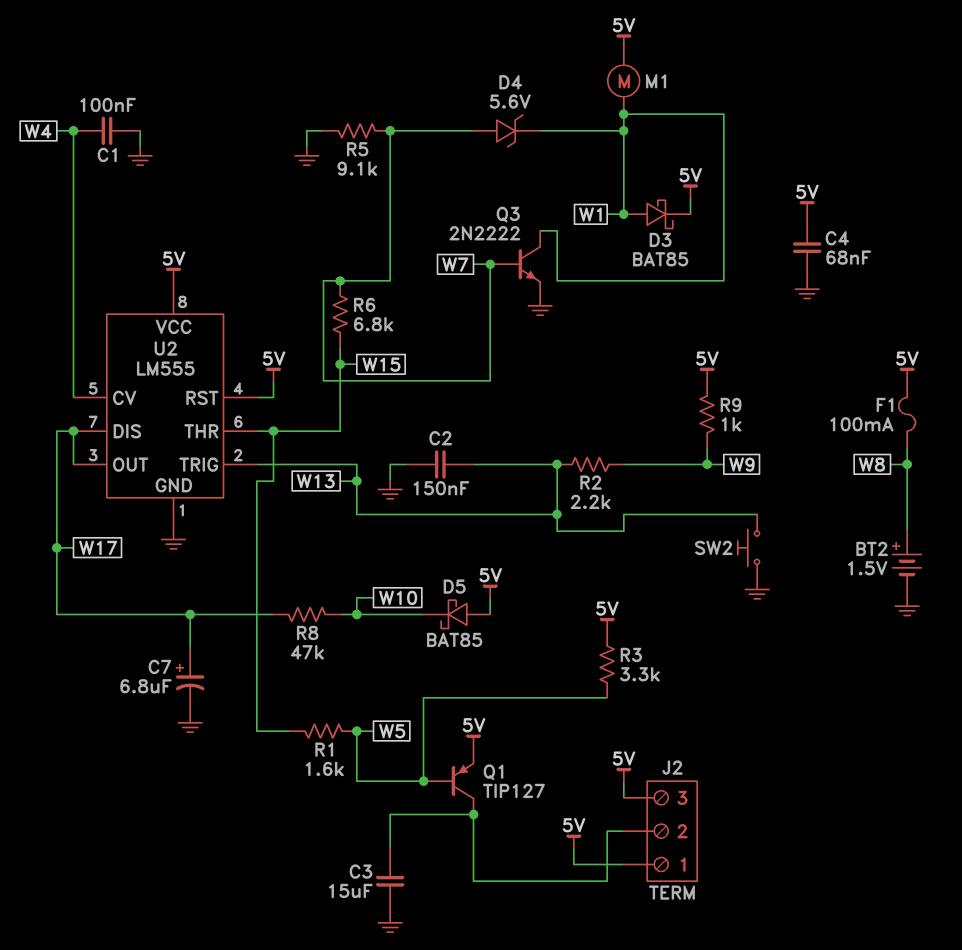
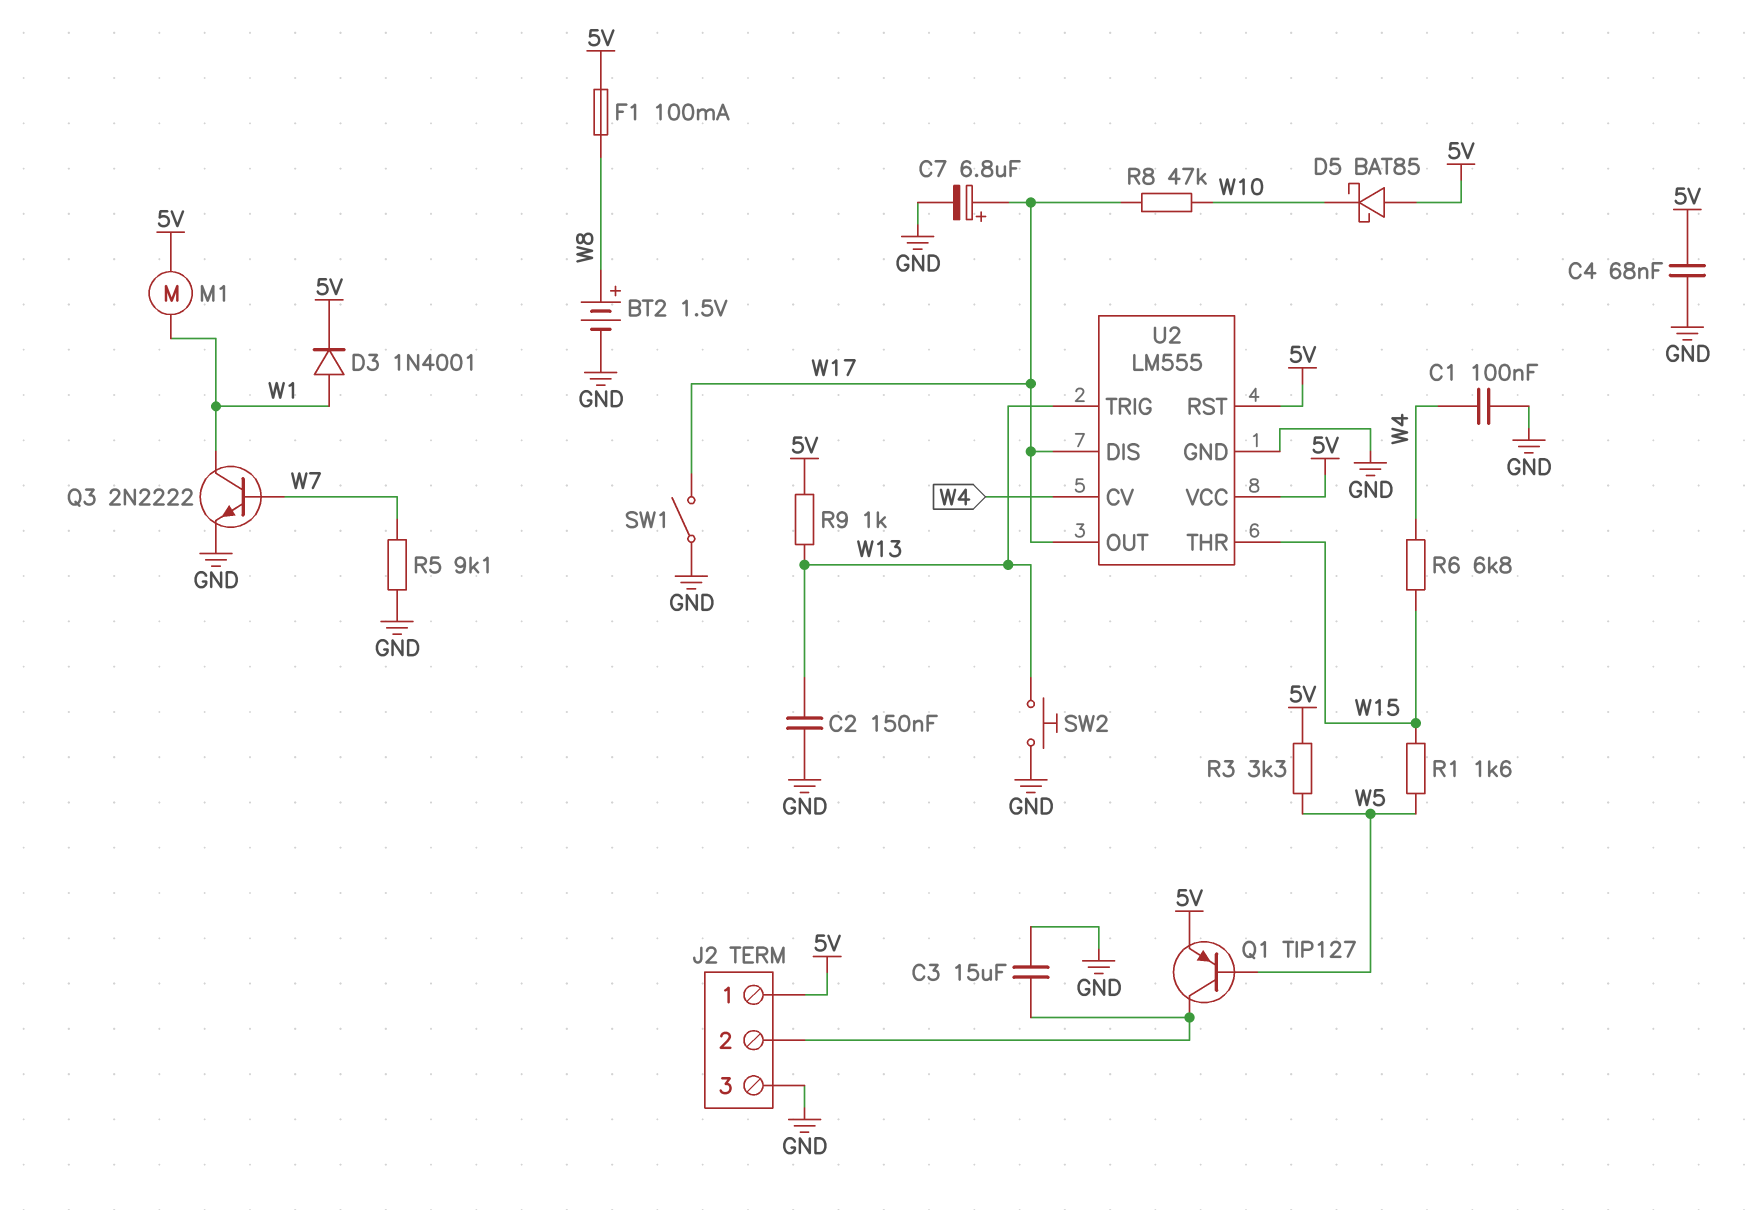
D3: schottky BAT85 (A W1, K 5V) -> diode 1N4001 (A W1, K 5V)
D4: zener 5.6V (A W7, K W1) -> none
J2 pin 3: 5V -> GND
R2: 2.2k (W9, W13) -> none
R6: 6.8k (W7, W15) -> 6.8k (W4, W15)
R9: 1k (5V, W9) -> 1k (5V, W13)
SW1: none -> switch (GND, W17)

